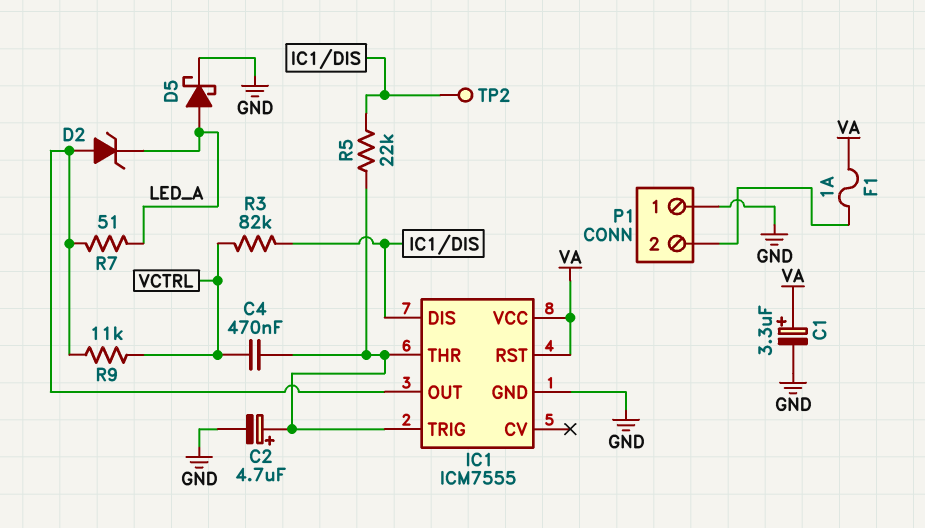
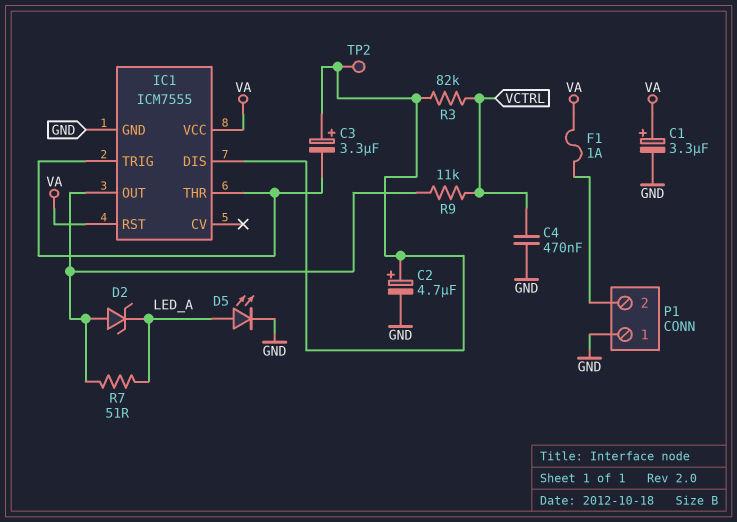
C2: 4.7uF (plus IC1/THR, minus GND) -> 4.7uF (plus IC1/DIS, minus GND)
C3: none -> 3.3uF (plus IC1/DIS, minus IC1/THR)
C4: 470nF (IC1/THR, VCTRL) -> 470nF (GND, VCTRL)
D5: schottky (A LED_A, K GND) -> LED (A LED_A, K GND)
R5: 22k (IC1/DIS, IC1/THR) -> none

